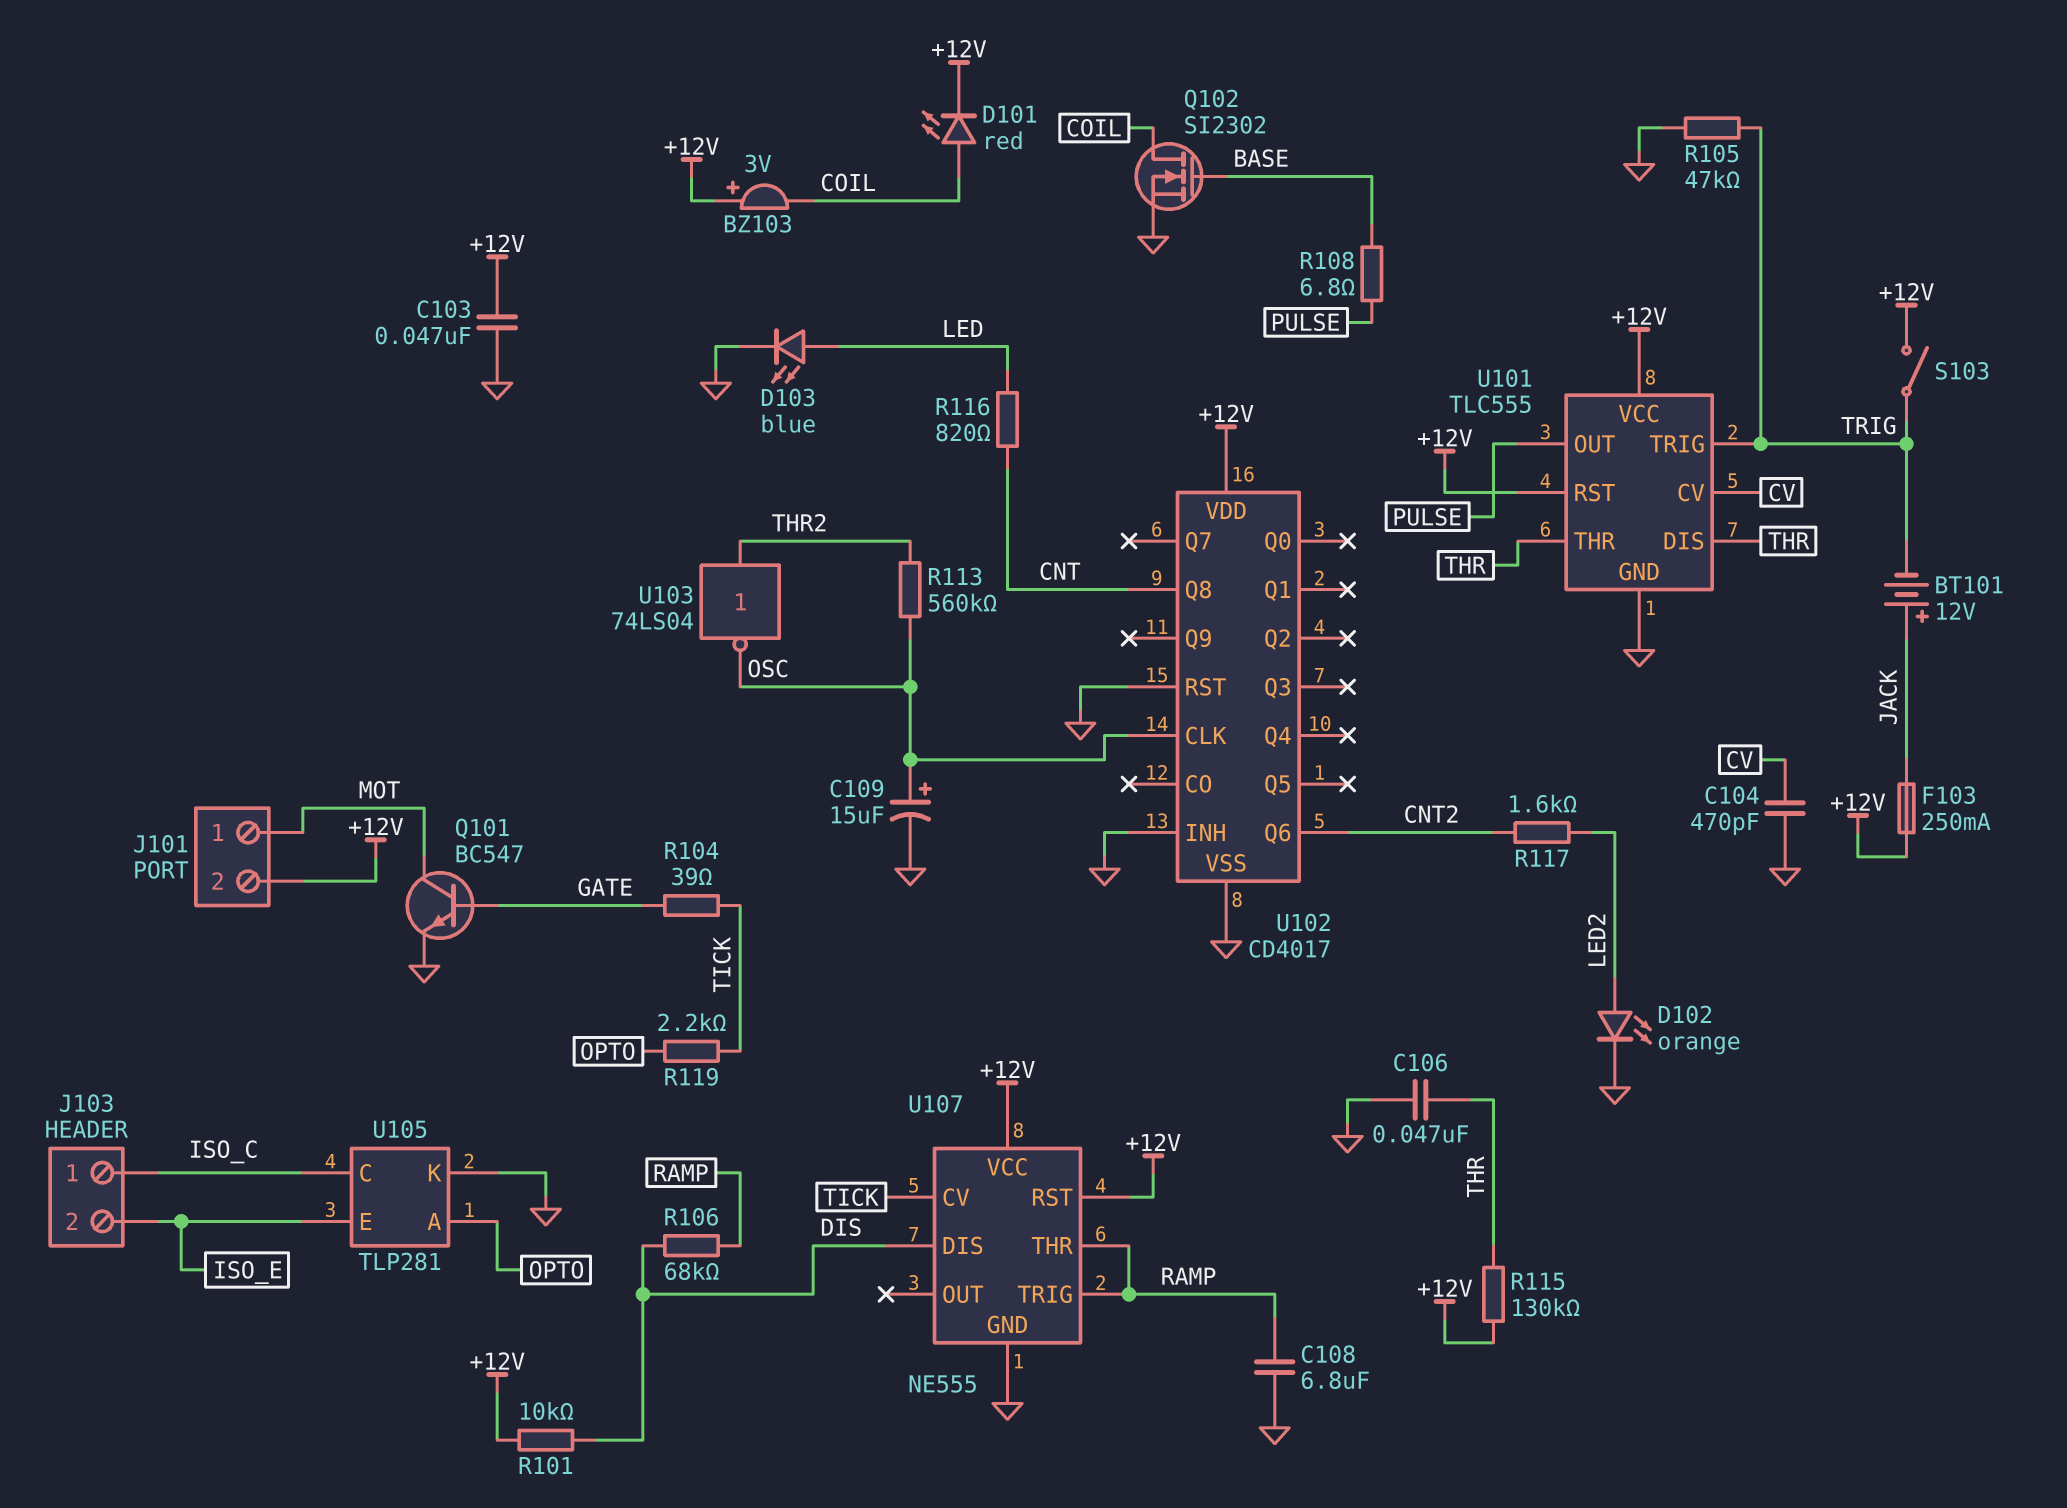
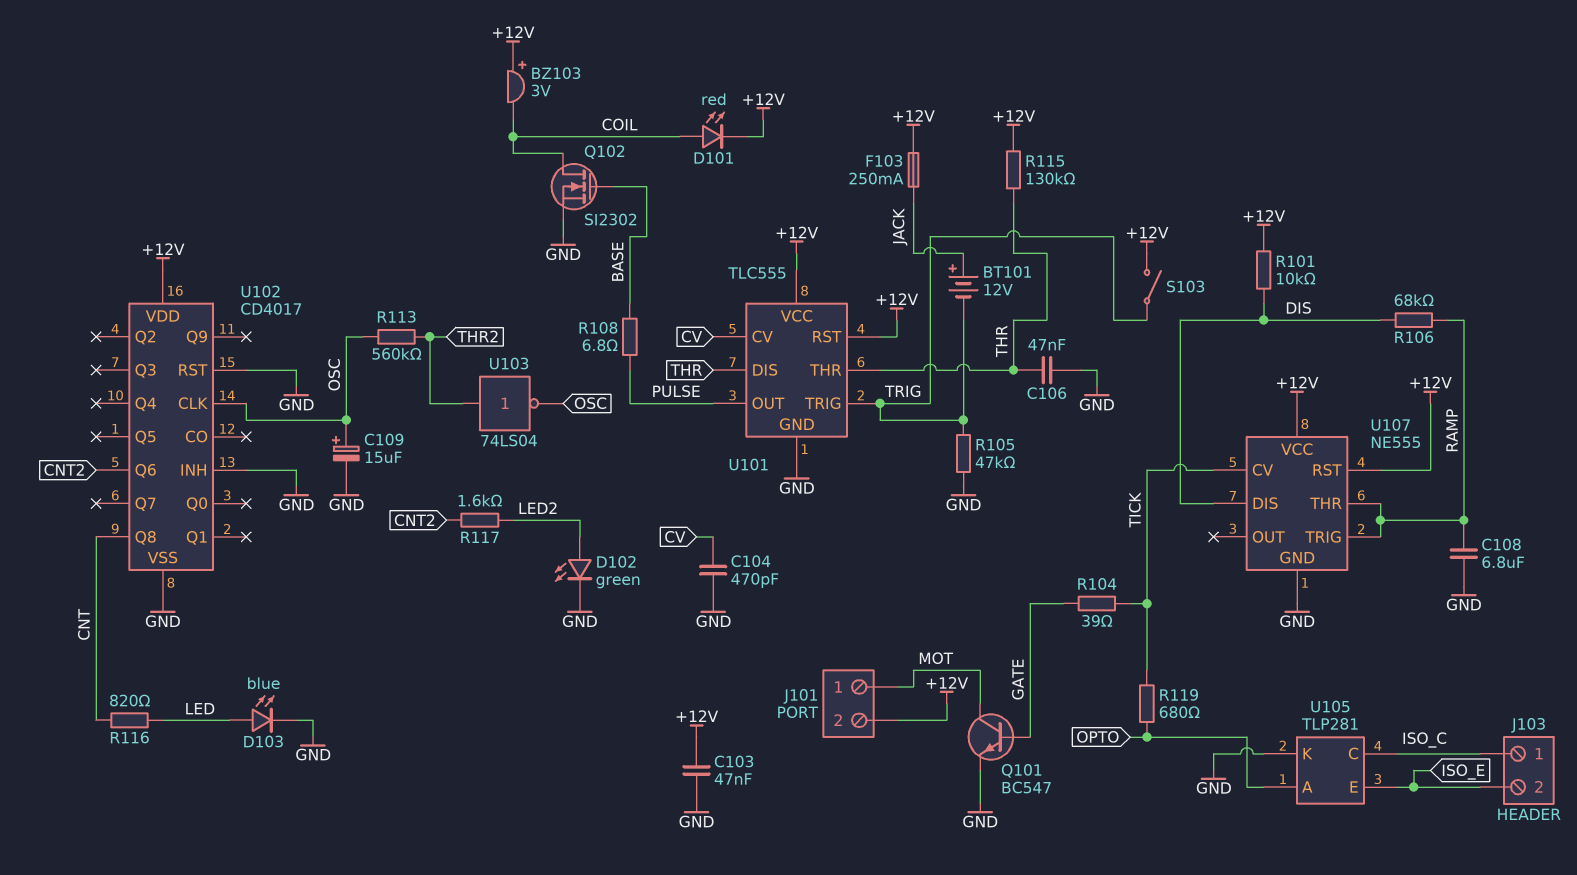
D102: LED orange (A LED2, K GND) -> LED green (A LED2, K GND)
R119: 2.2k (OPTO, TICK) -> 680 (OPTO, TICK)

